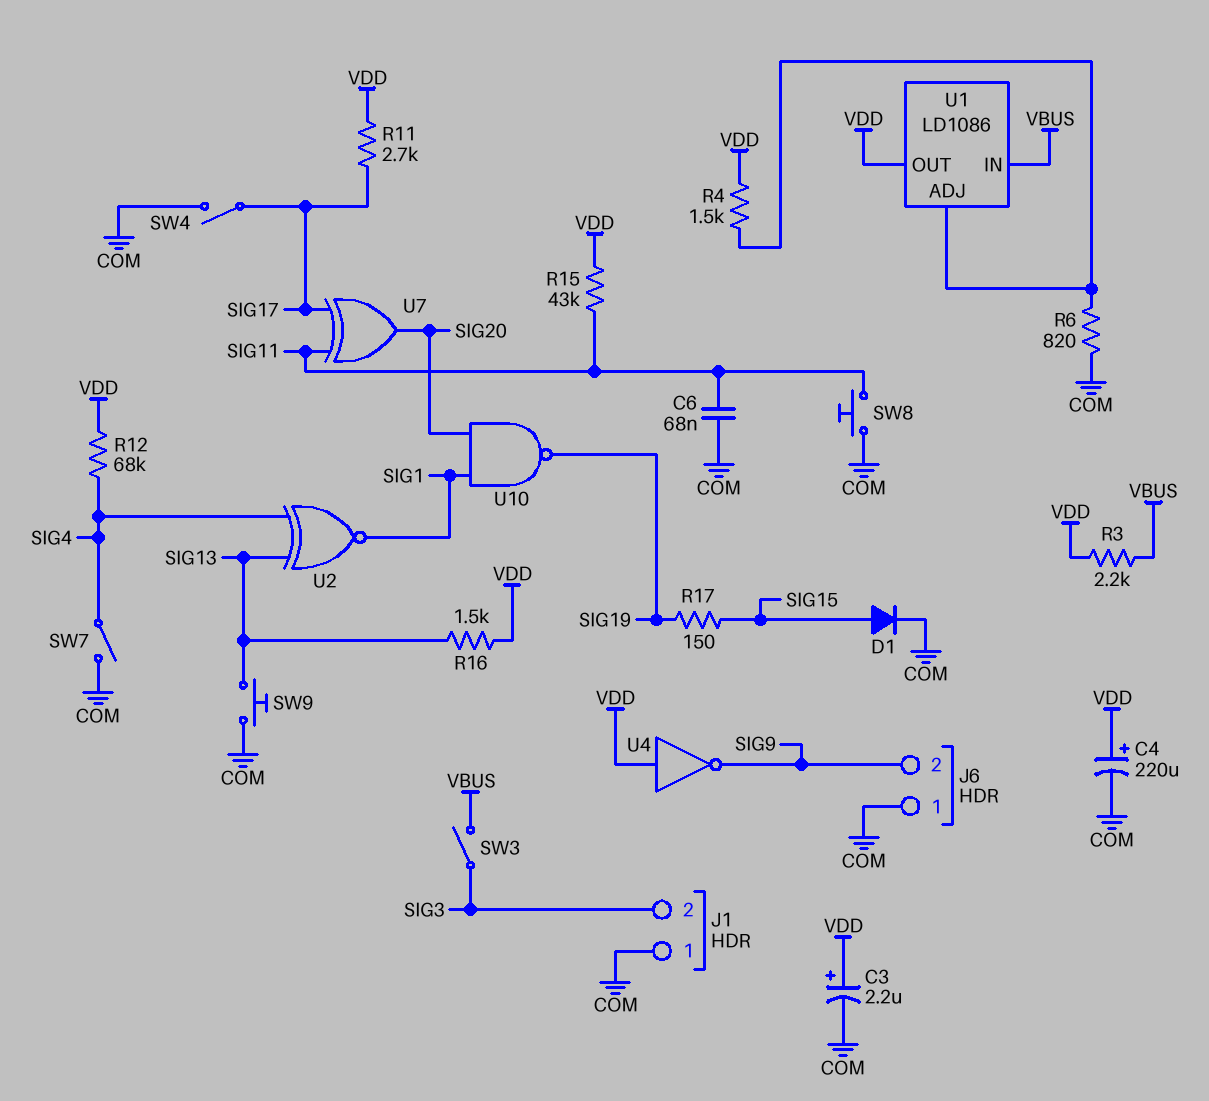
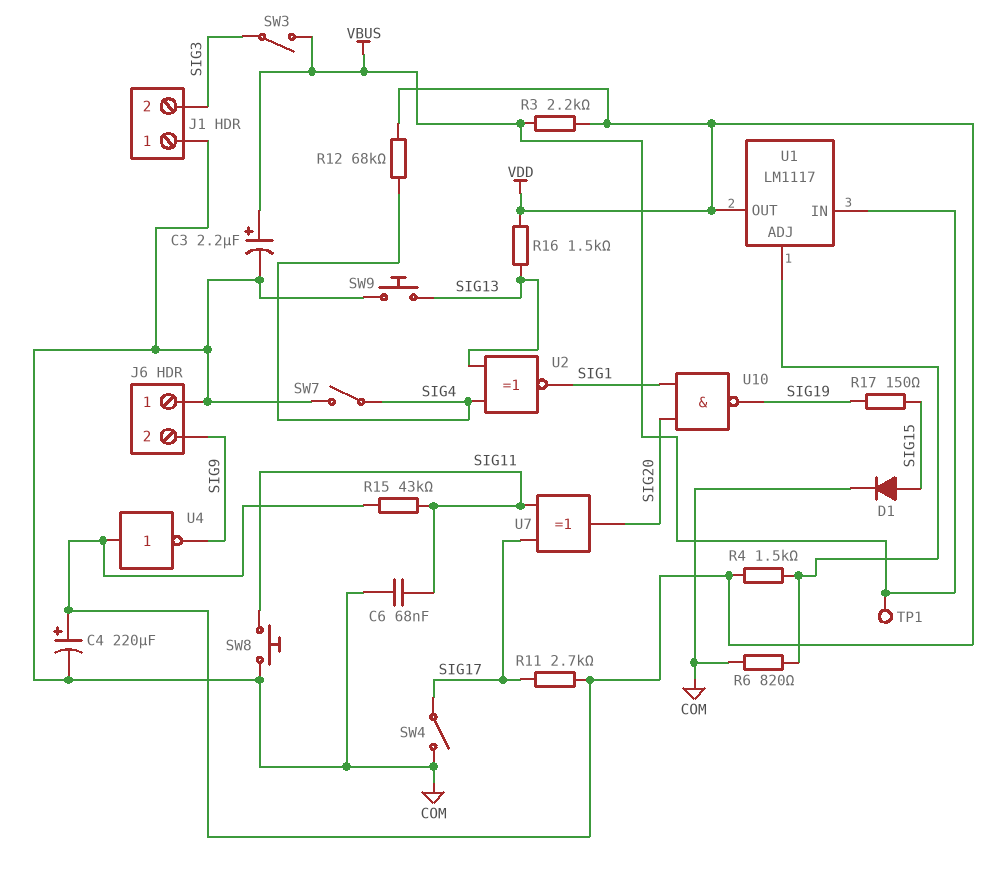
C3: 2.2uF (plus VDD, minus COM) -> 2.2uF (plus VBUS, minus COM)
TP1: none -> test point (VBUS)
U1: LD1086 -> LM1117

